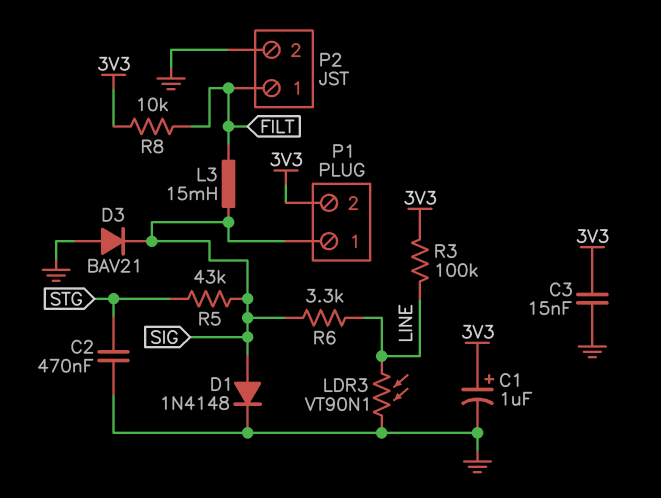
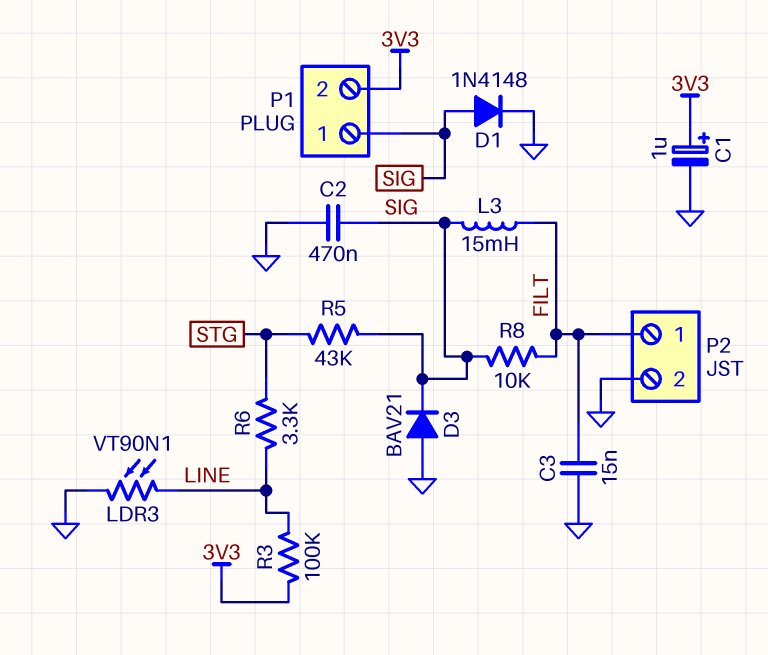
C2: 470nF (GND, STG) -> 470nF (GND, SIG)
C3: 15nF (3V3, GND) -> 15nF (FILT, GND)
R6: 3.3k (LINE, SIG) -> 3.3k (LINE, STG)
R8: 10k (3V3, FILT) -> 10k (FILT, SIG)

